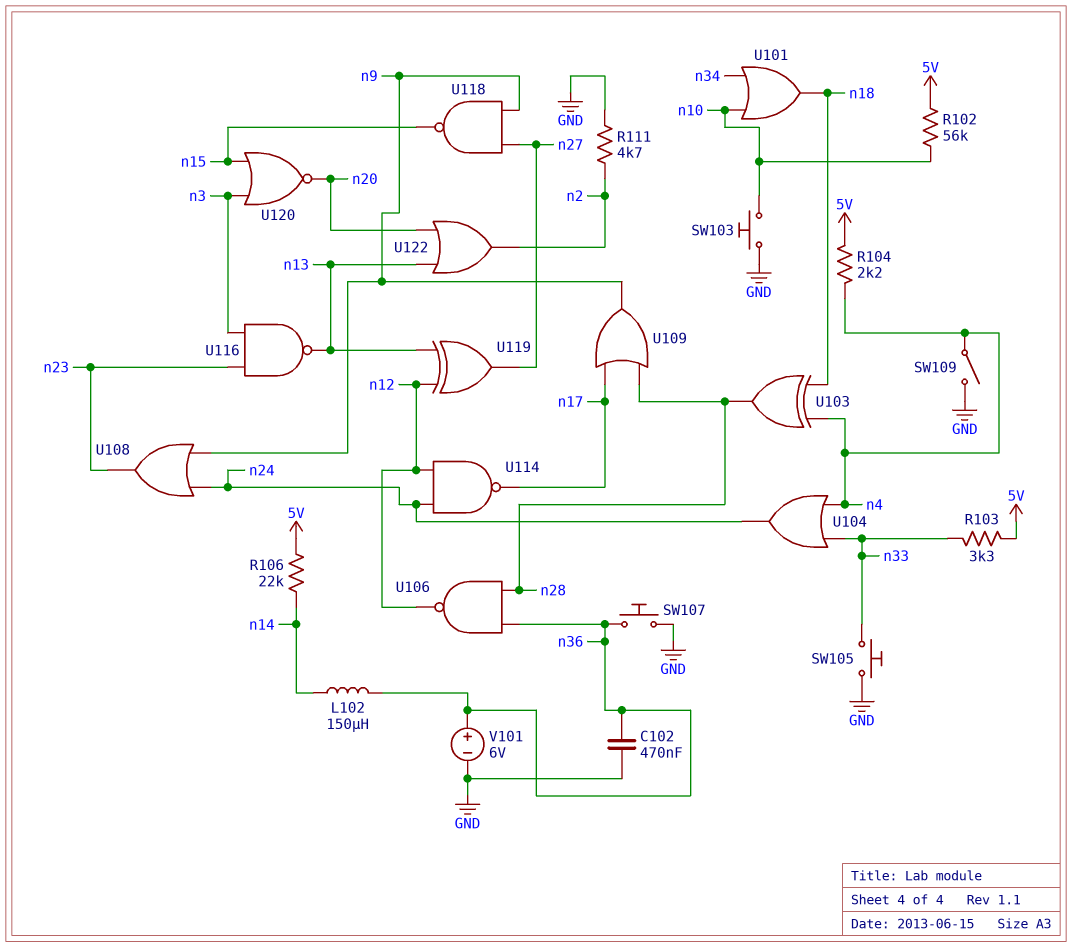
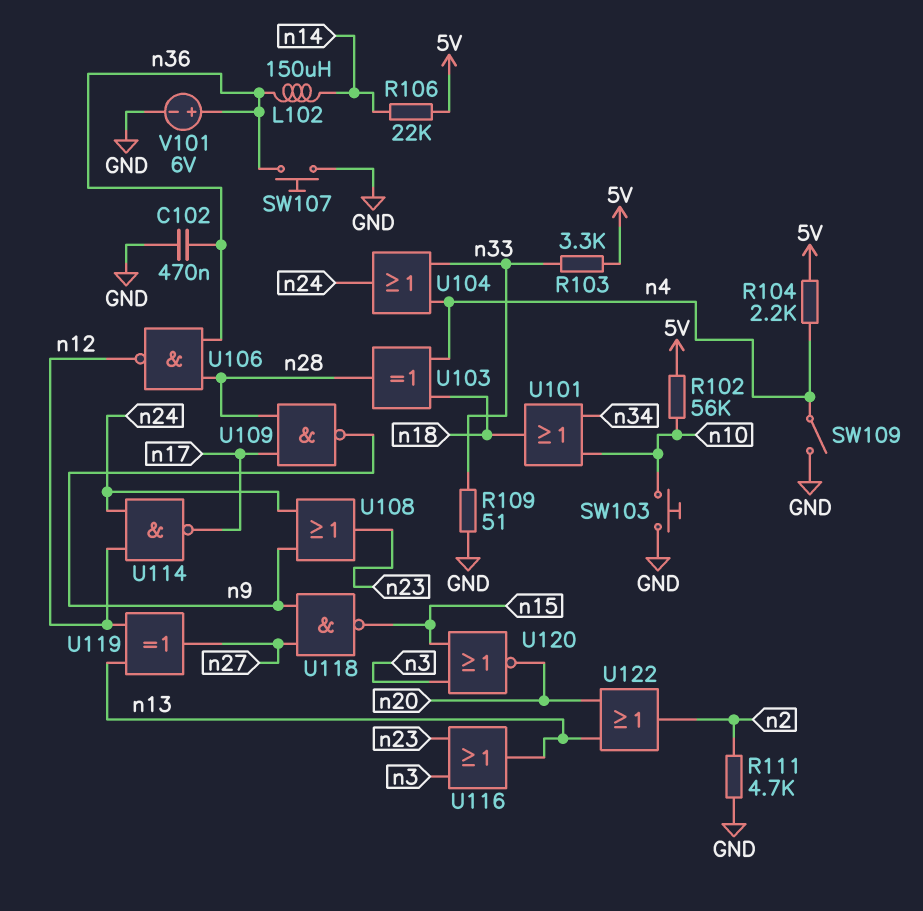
R109: none -> 51 (GND, n33)
SW105: button (GND, n33) -> none
U109: OR (in n17, in n28, out n9) -> NAND (in n17, in n28, out n9)
U116: NAND (in n3, in n23, out n13) -> OR (in n3, in n23, out n13)

